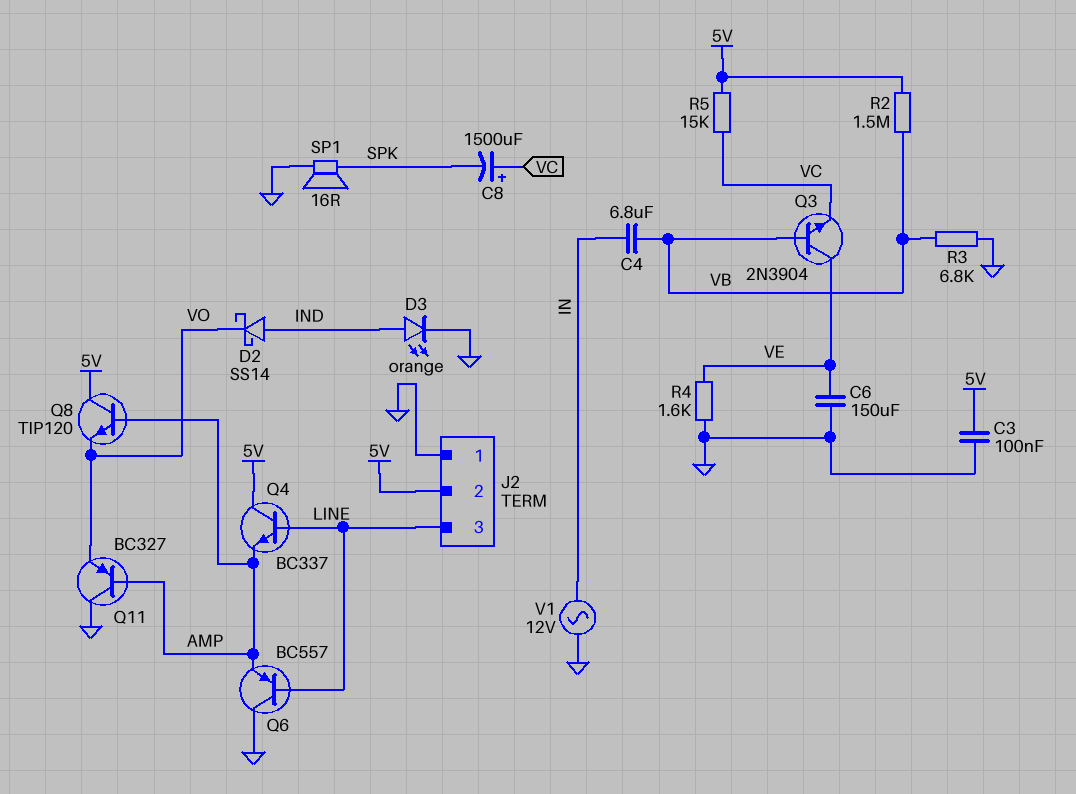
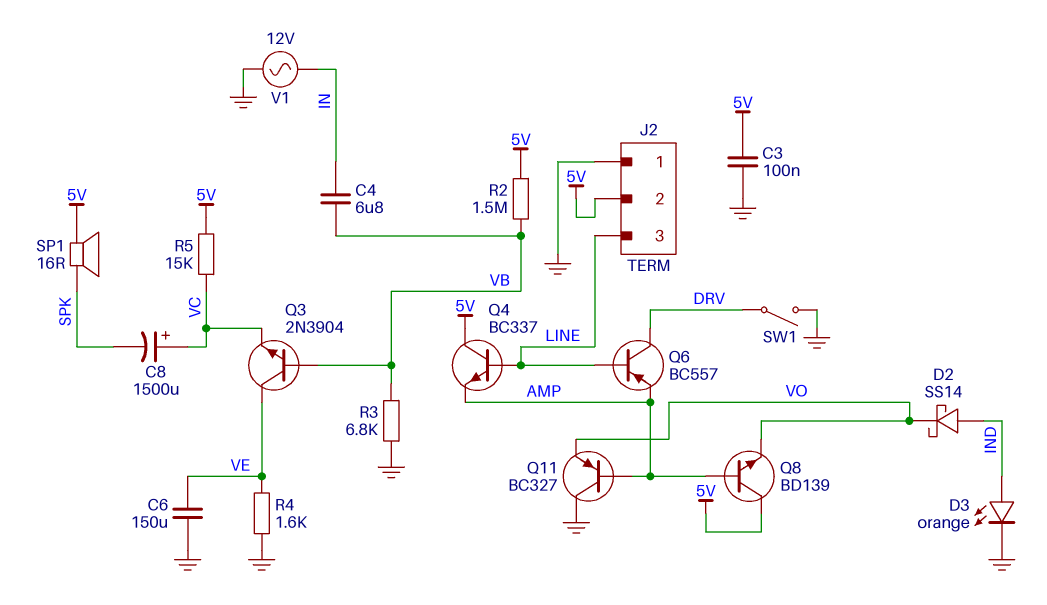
Q6: PNP BC557 (B LINE, C GND, E AMP) -> PNP BC557 (B LINE, C DRV, E AMP)
Q8: NPN TIP120 (B AMP, C 5V, E VO) -> NPN BD139 (B AMP, C 5V, E VO)
SP1: speaker 16R (GND, SPK) -> speaker 16R (5V, SPK)
SW1: none -> switch (DRV, GND)

